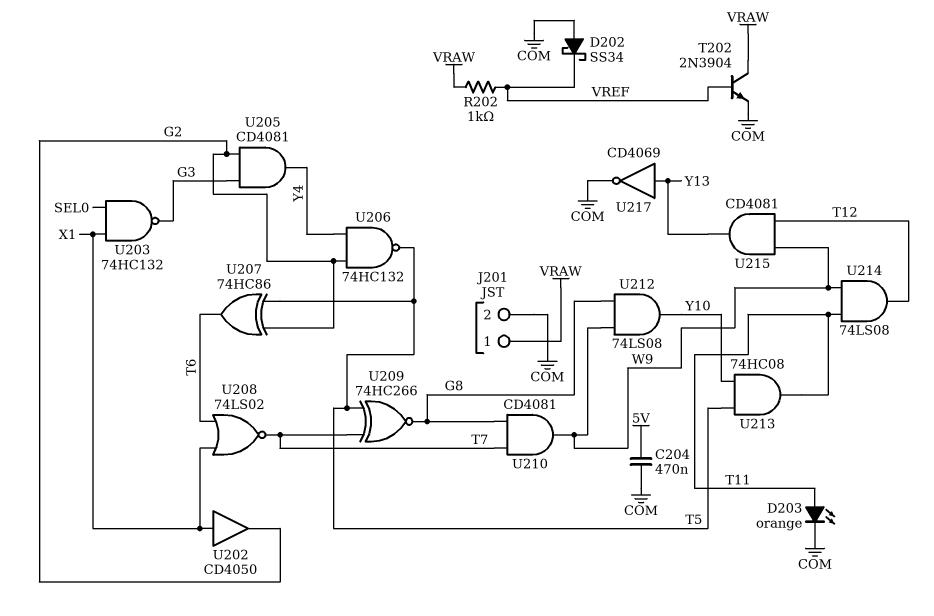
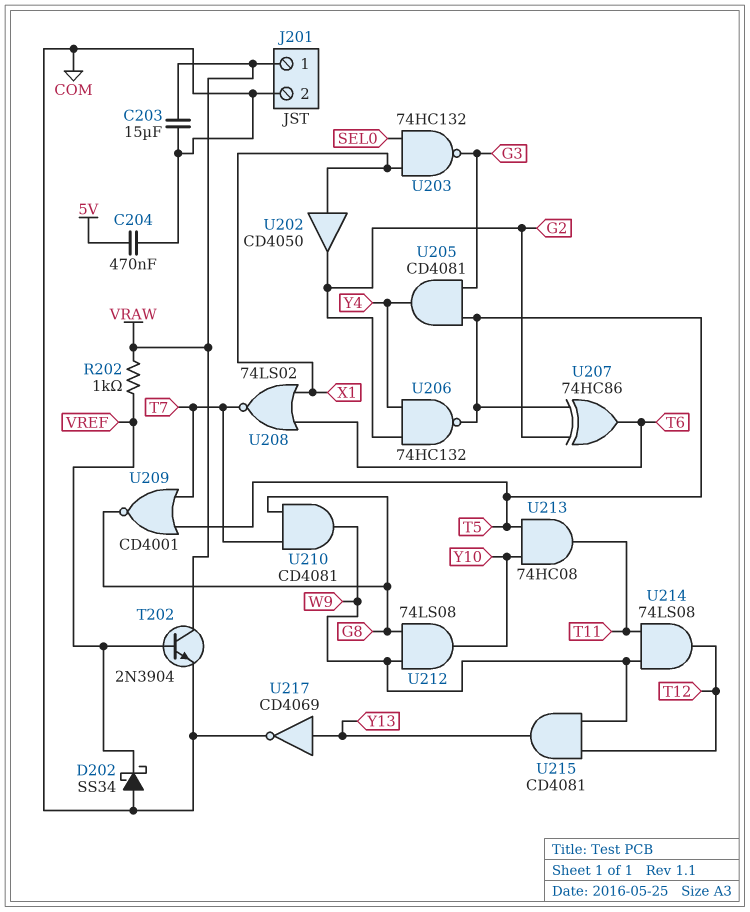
C203: none -> 15uF (COM, VRAW)
D203: LED orange (A T11, K COM) -> none
U205: AND CD4081 (in G2, in G3, out Y4) -> AND CD4081 (in G3, in T5, out Y4)
U209: XNOR 74HC266 (in T5, in T7, out G8) -> NOR CD4001 (in T5, in T7, out G8)

